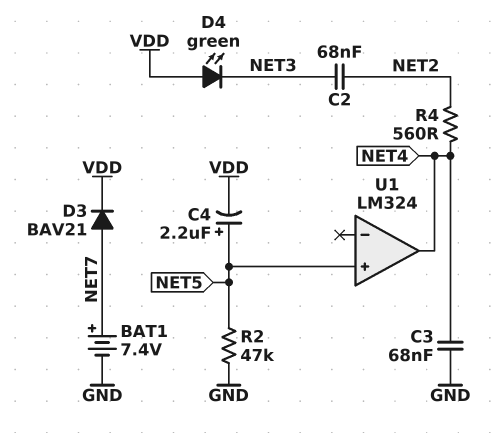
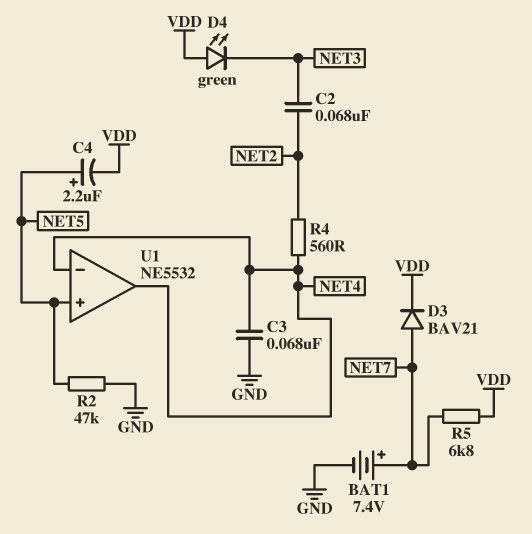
R5: none -> 6.8k (NET7, VDD)
U1: LM324 -> NE5532
U1 pin in-: none -> NET4

